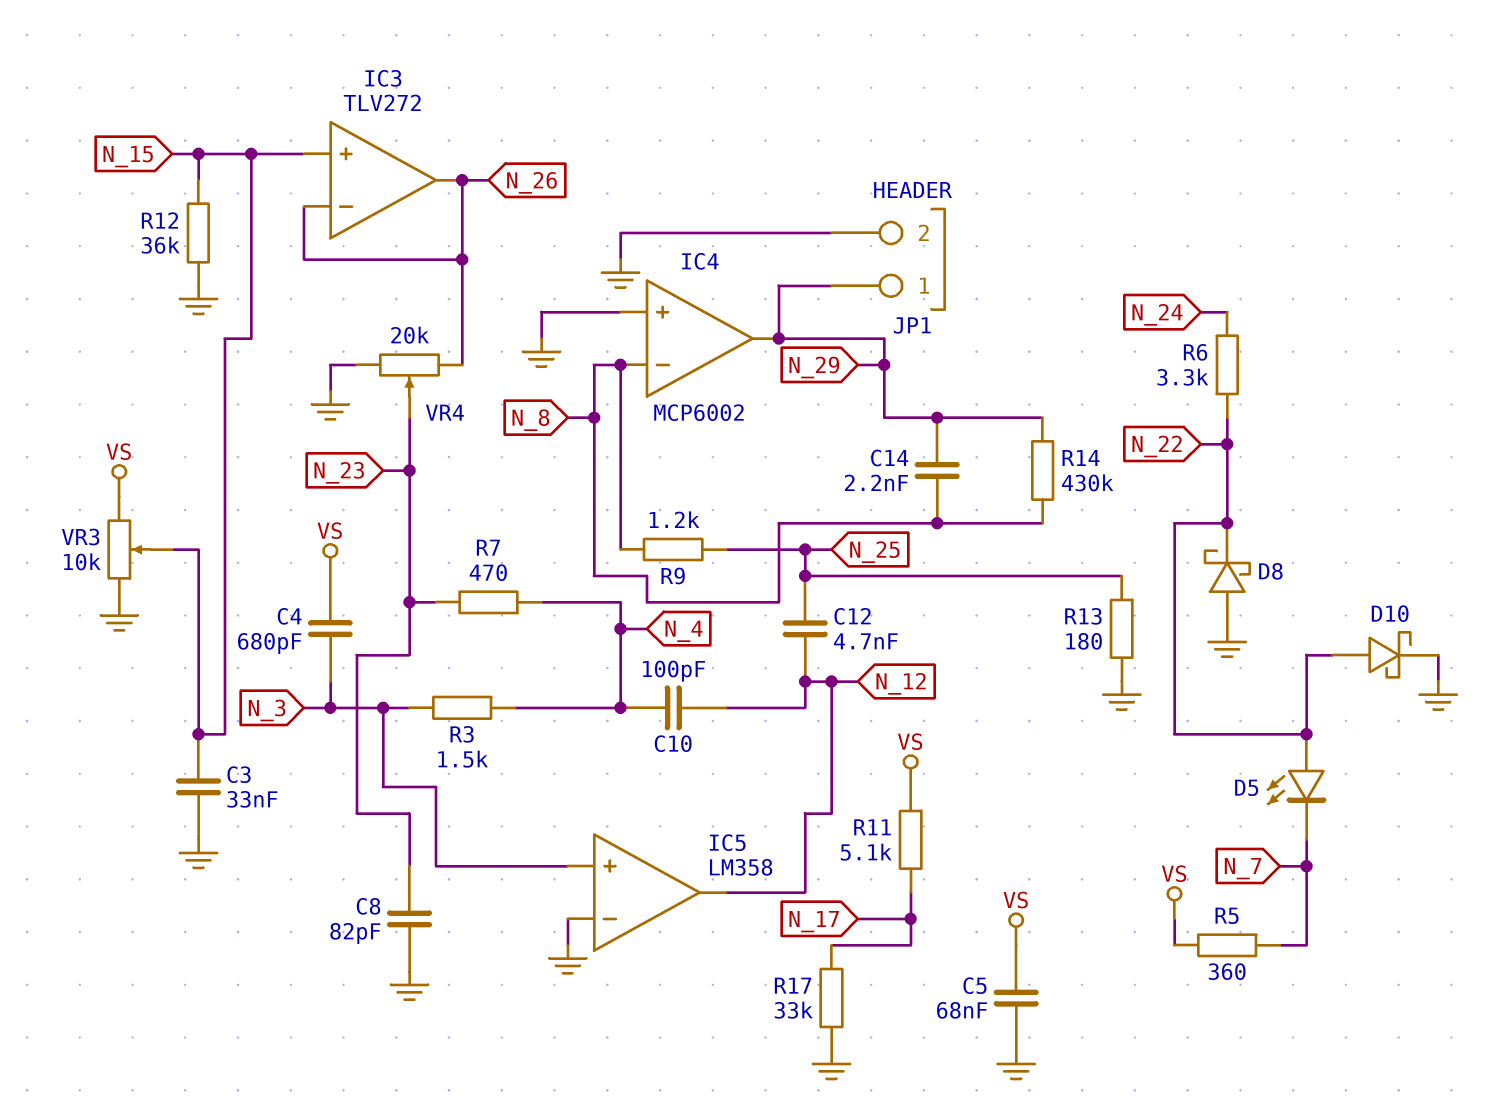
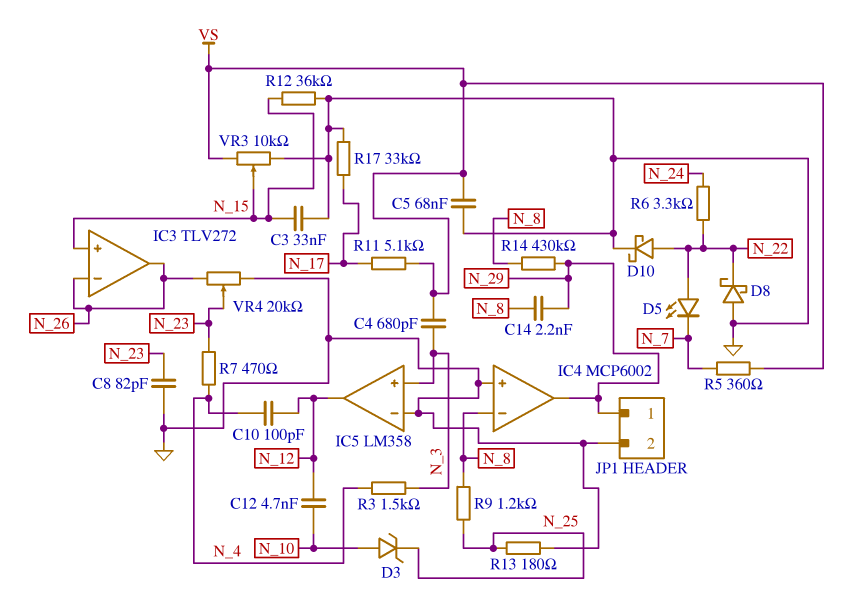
C12: 4.7nF (N_12, N_25) -> 4.7nF (N_10, N_12)
D3: none -> zener (A N_10, K N_25)

